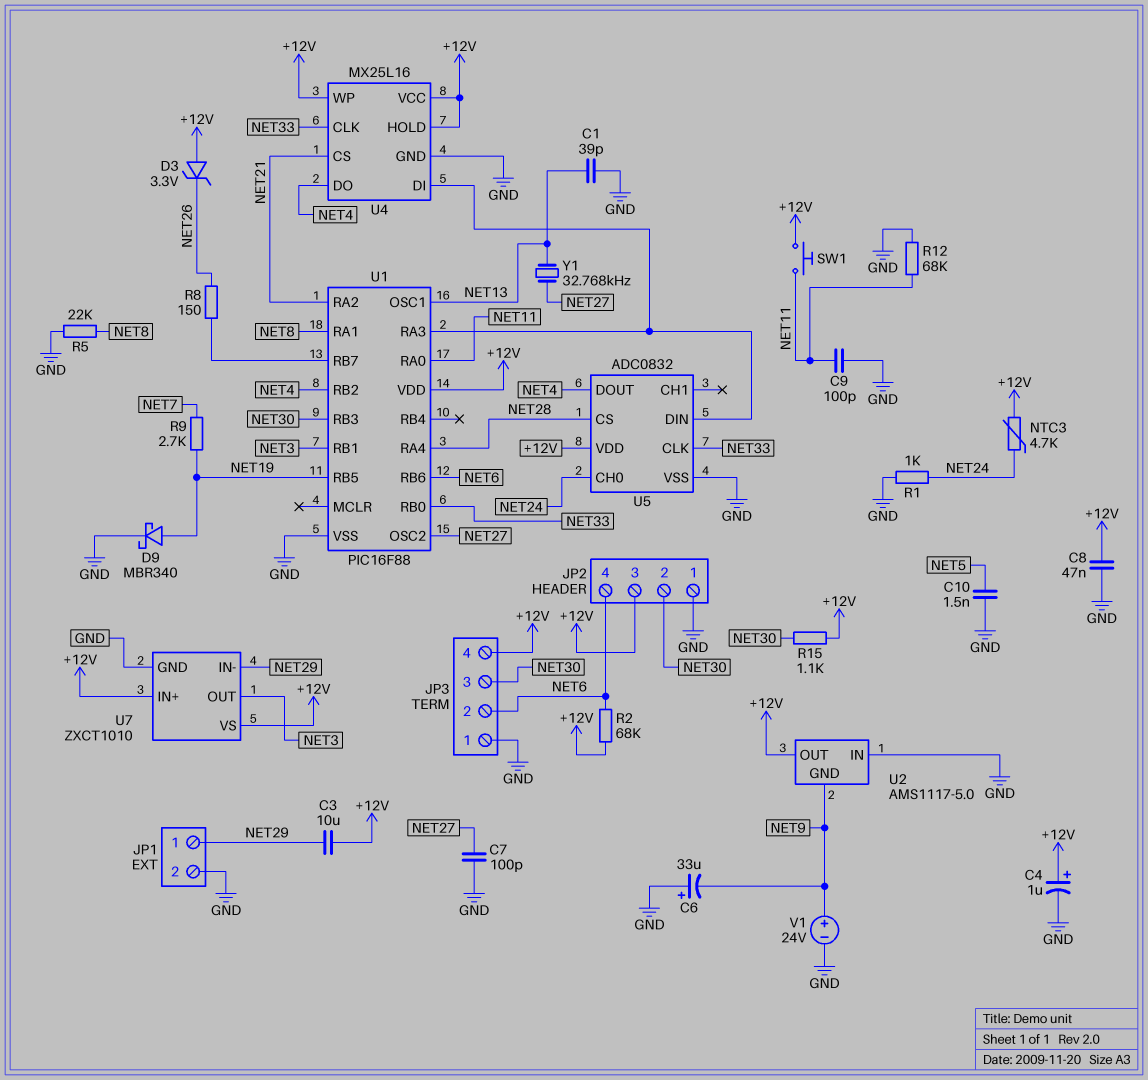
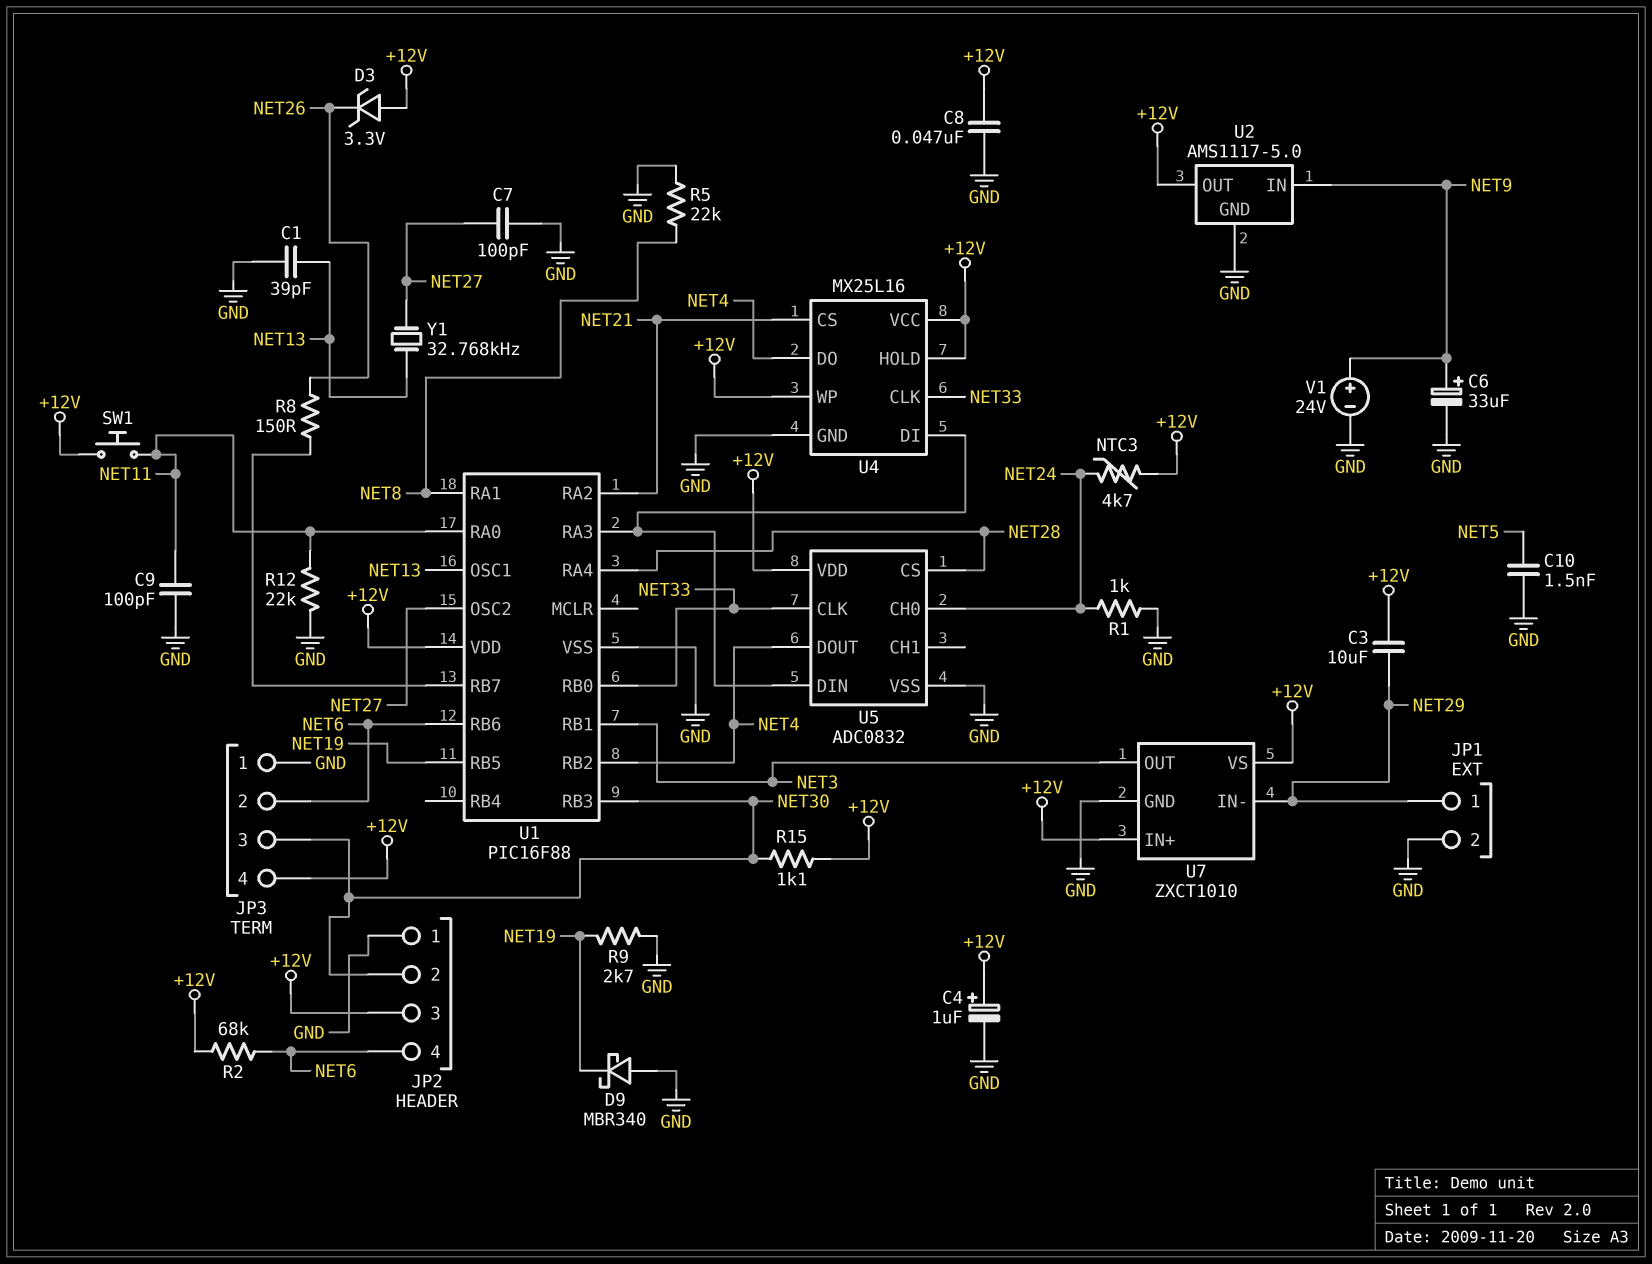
C6: 33uF (plus GND, minus NET9) -> 33uF (plus NET9, minus GND)
D9: schottky MBR340 (A NET19, K GND) -> schottky MBR340 (A GND, K NET19)
R9: 2.7k (NET7, NET19) -> 2.7k (GND, NET19)
R12: 68k (GND, NET11) -> 22k (GND, NET11)
U2 pin GND: NET9 -> GND
U2 pin IN: GND -> NET9

